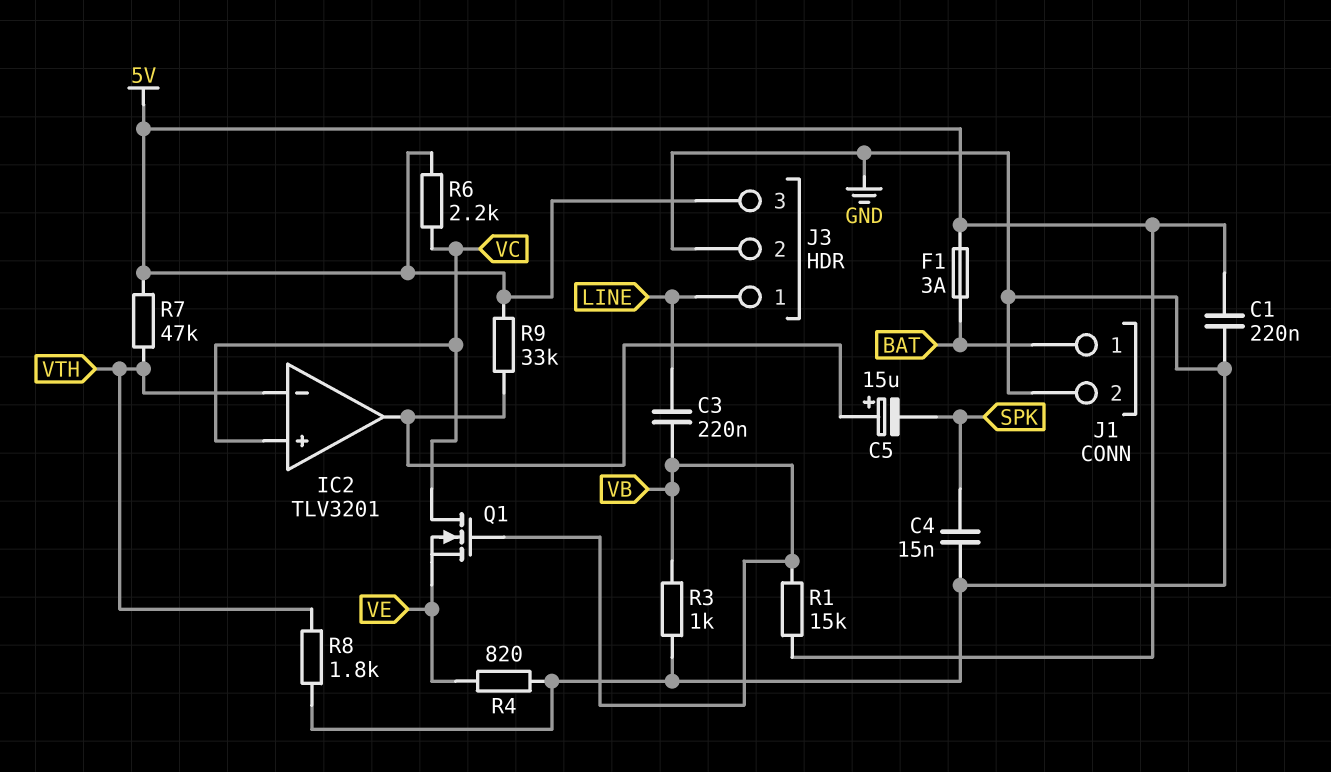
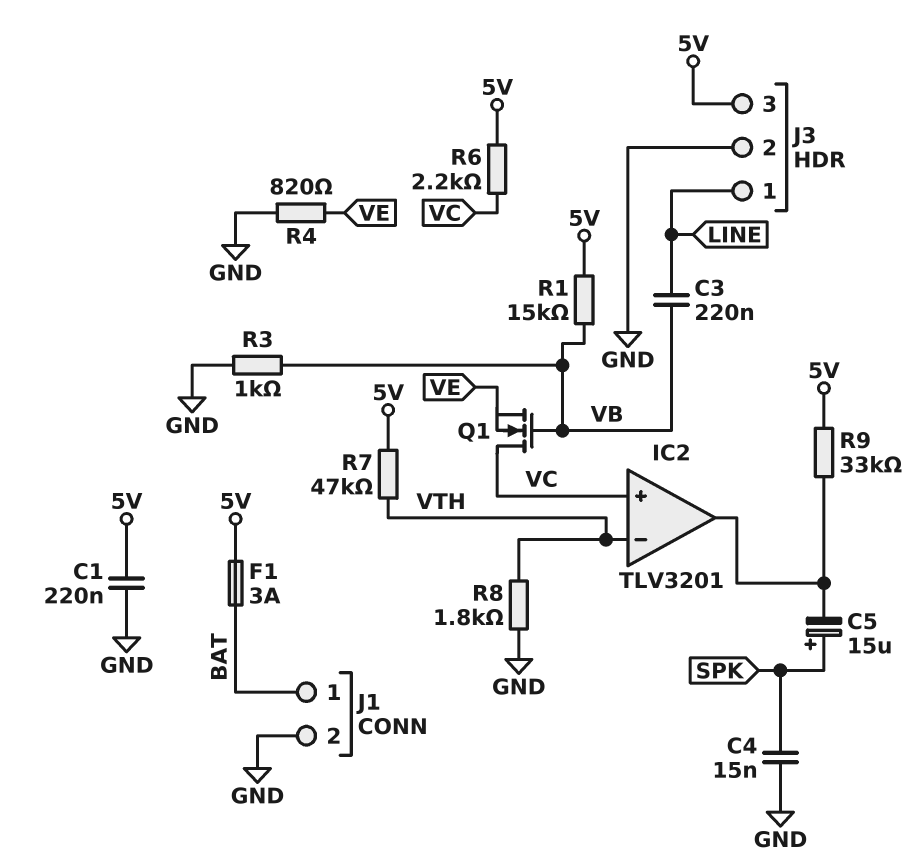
C5: 15uF (plus IC2/out, minus SPK) -> 15uF (plus SPK, minus IC2/out)

